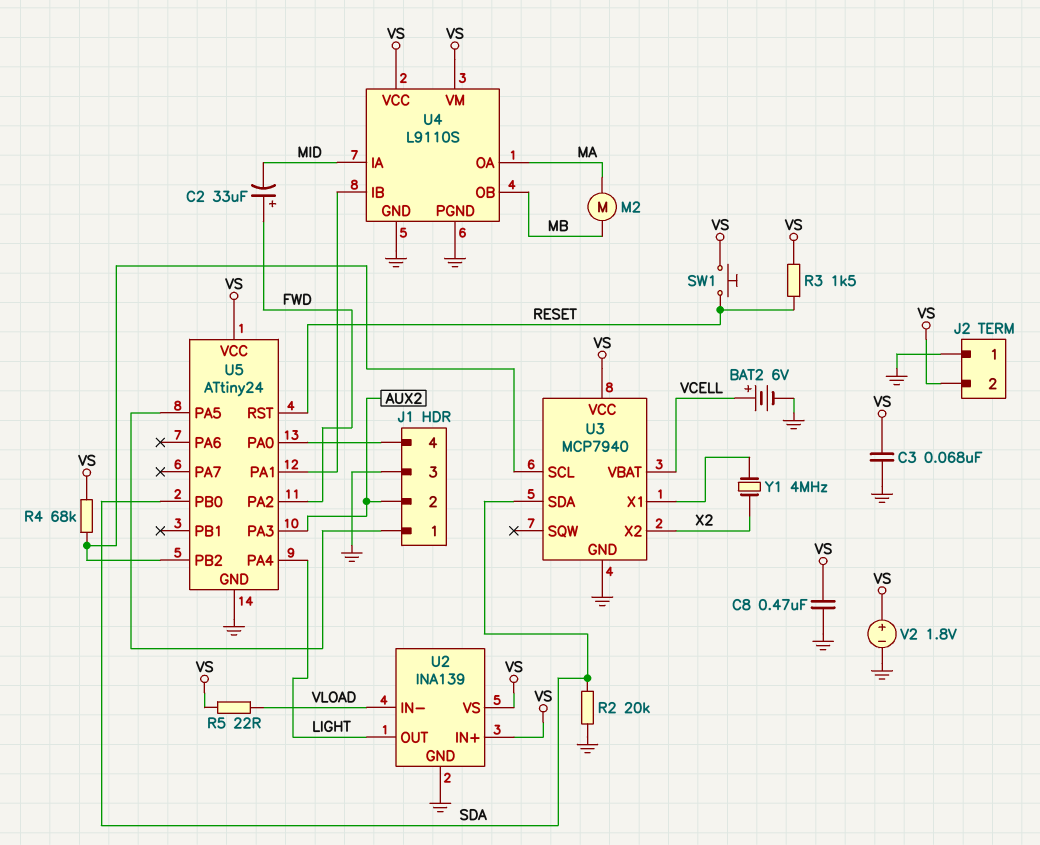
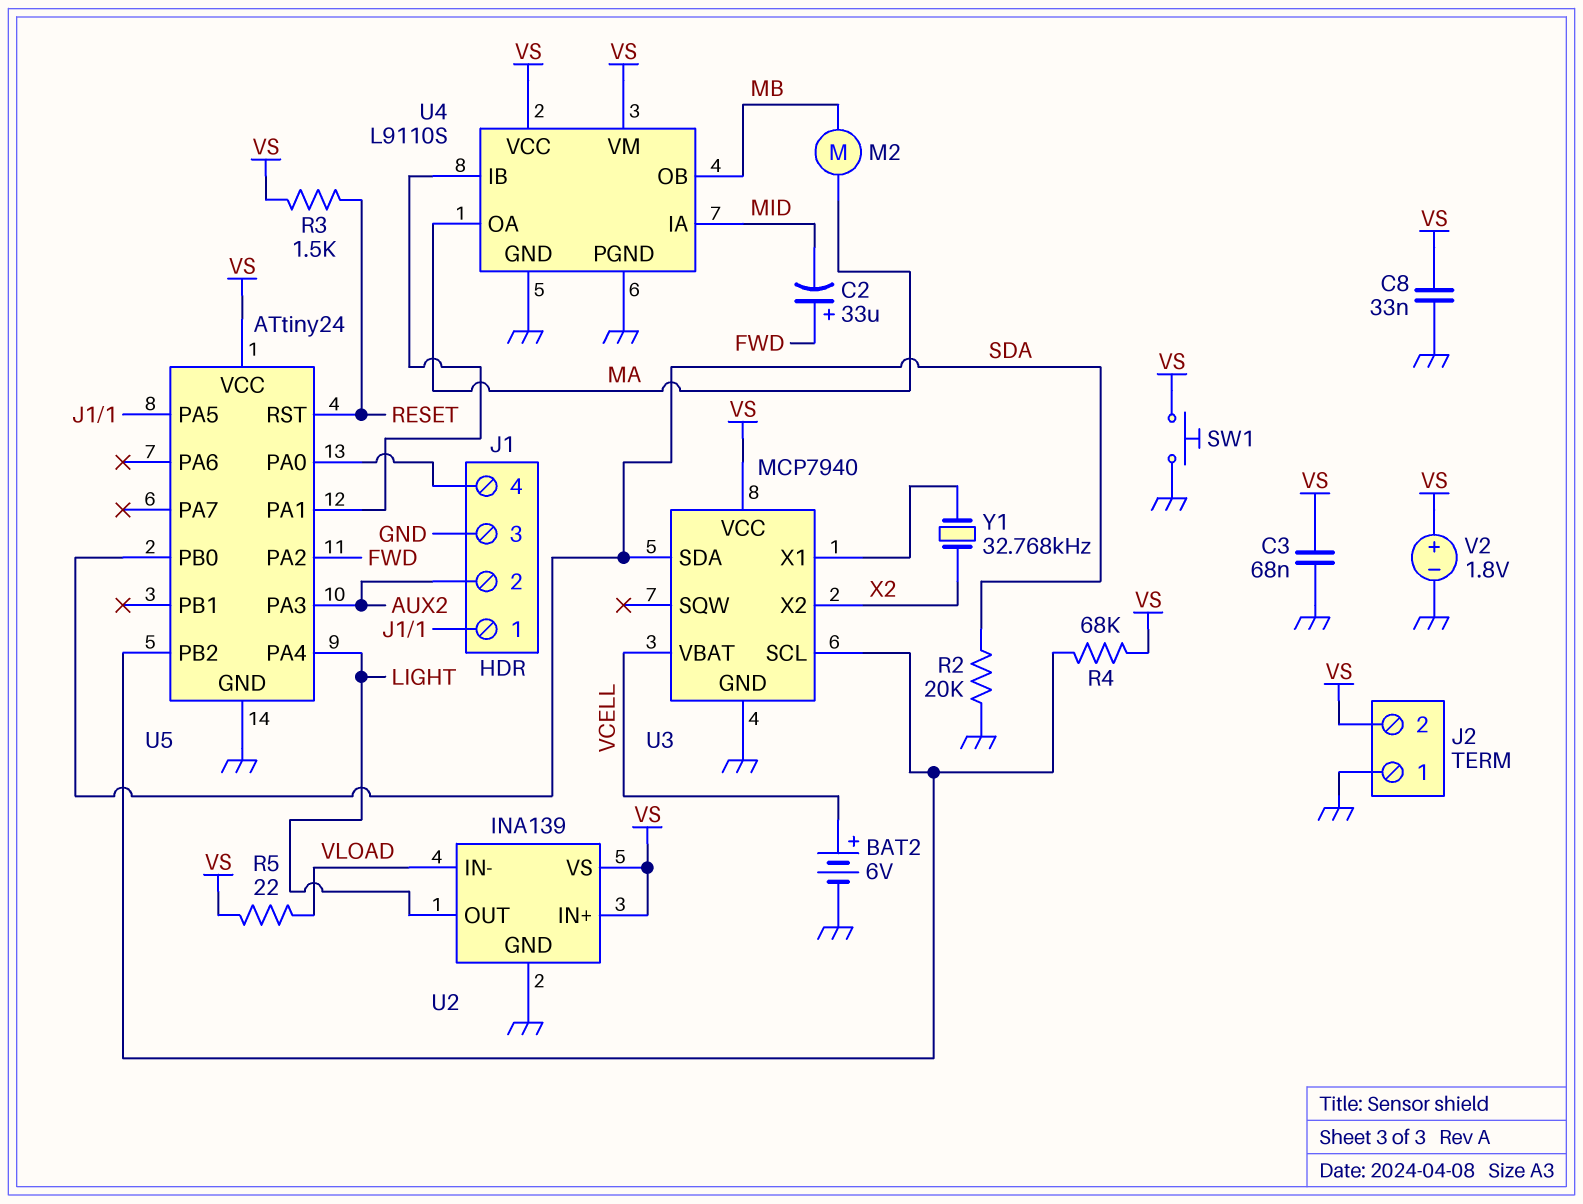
C8: 470nF (GND, VS) -> 33nF (GND, VS)
SW1: button (RESET, VS) -> button (GND, VS)
Y1: 4MHz (U3/X1, X2) -> 32.768kHz (U3/X1, X2)

